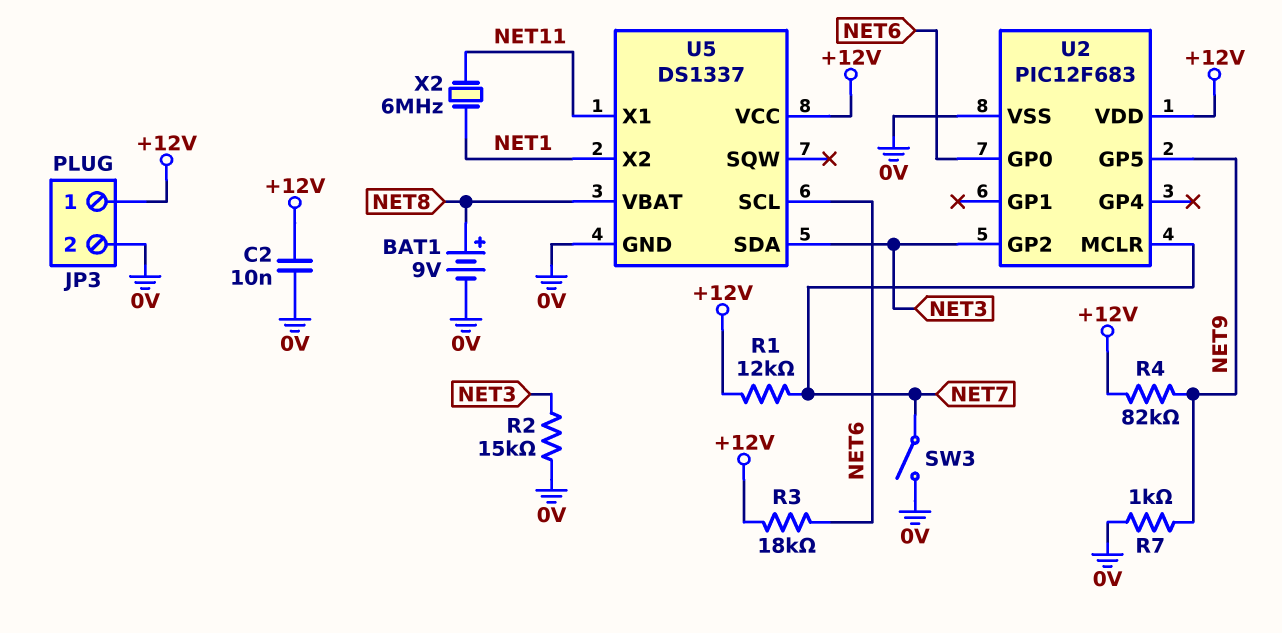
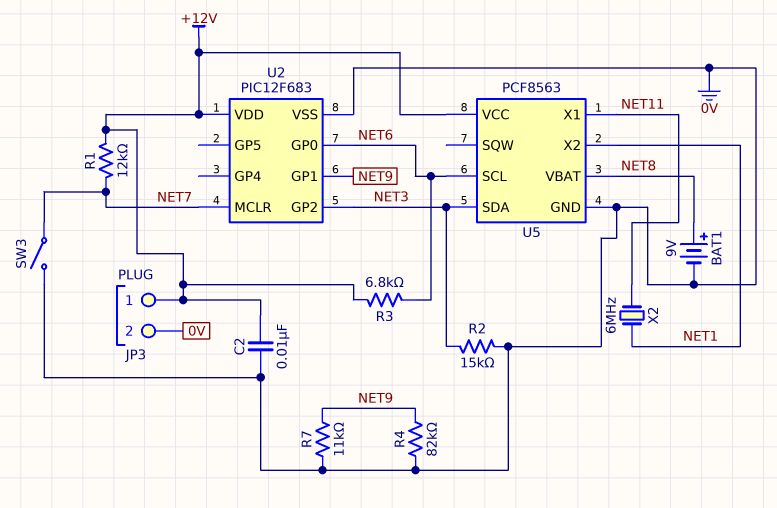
R3: 18k (+12V, NET6) -> 6.8k (+12V, NET6)
R4: 82k (+12V, NET9) -> 82k (0V, NET9)
R7: 1k (0V, NET9) -> 11k (0V, NET9)
U2 pin GP1: none -> NET9
U2 pin GP5: NET9 -> none
U5: DS1337 -> PCF8563

